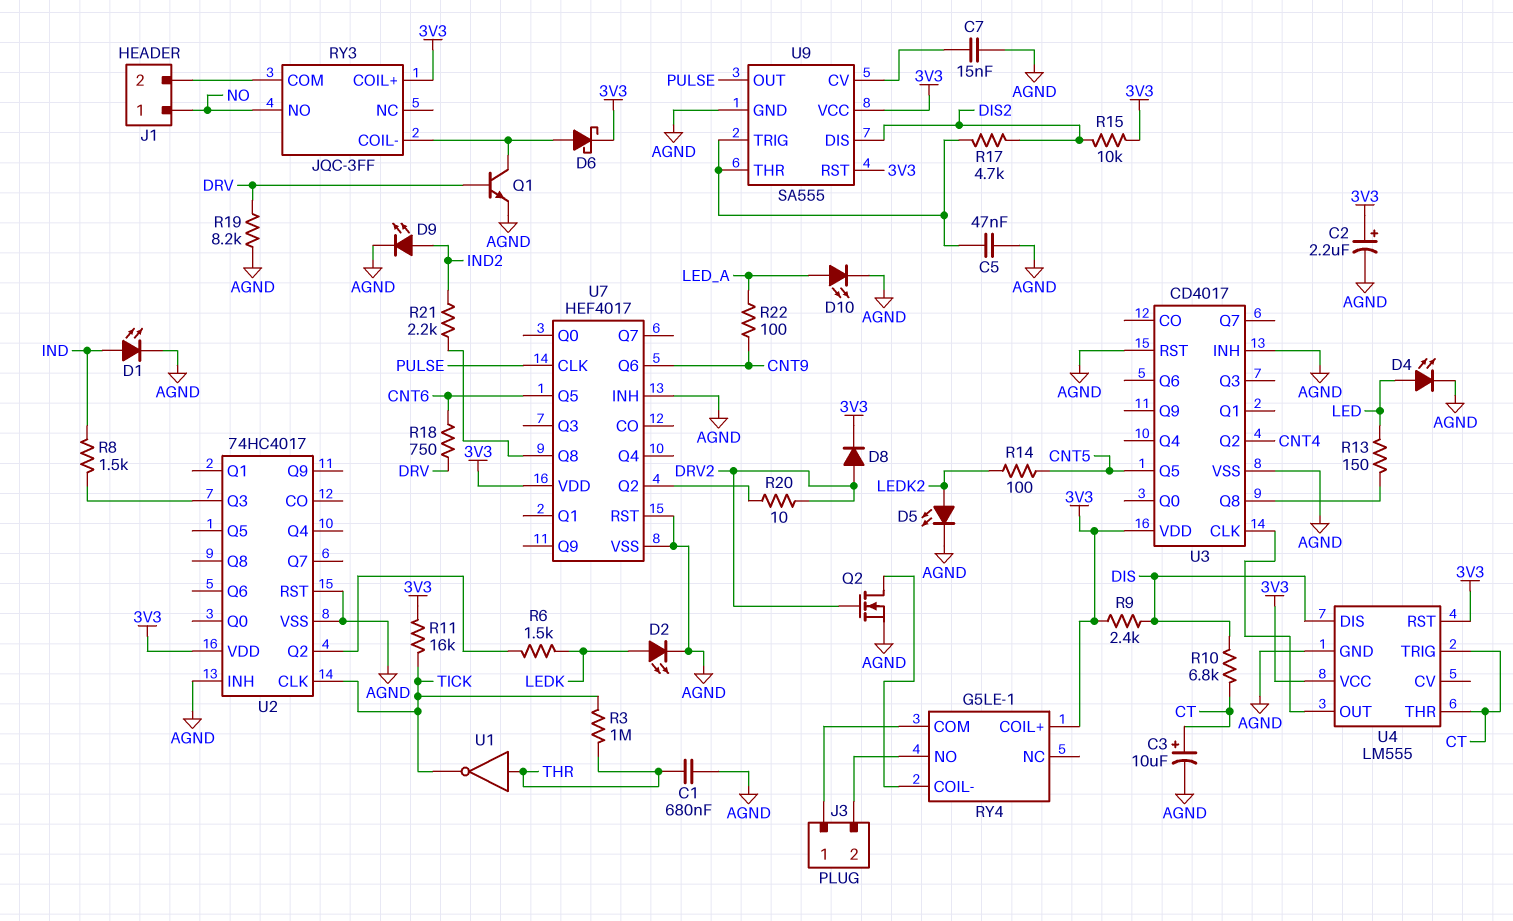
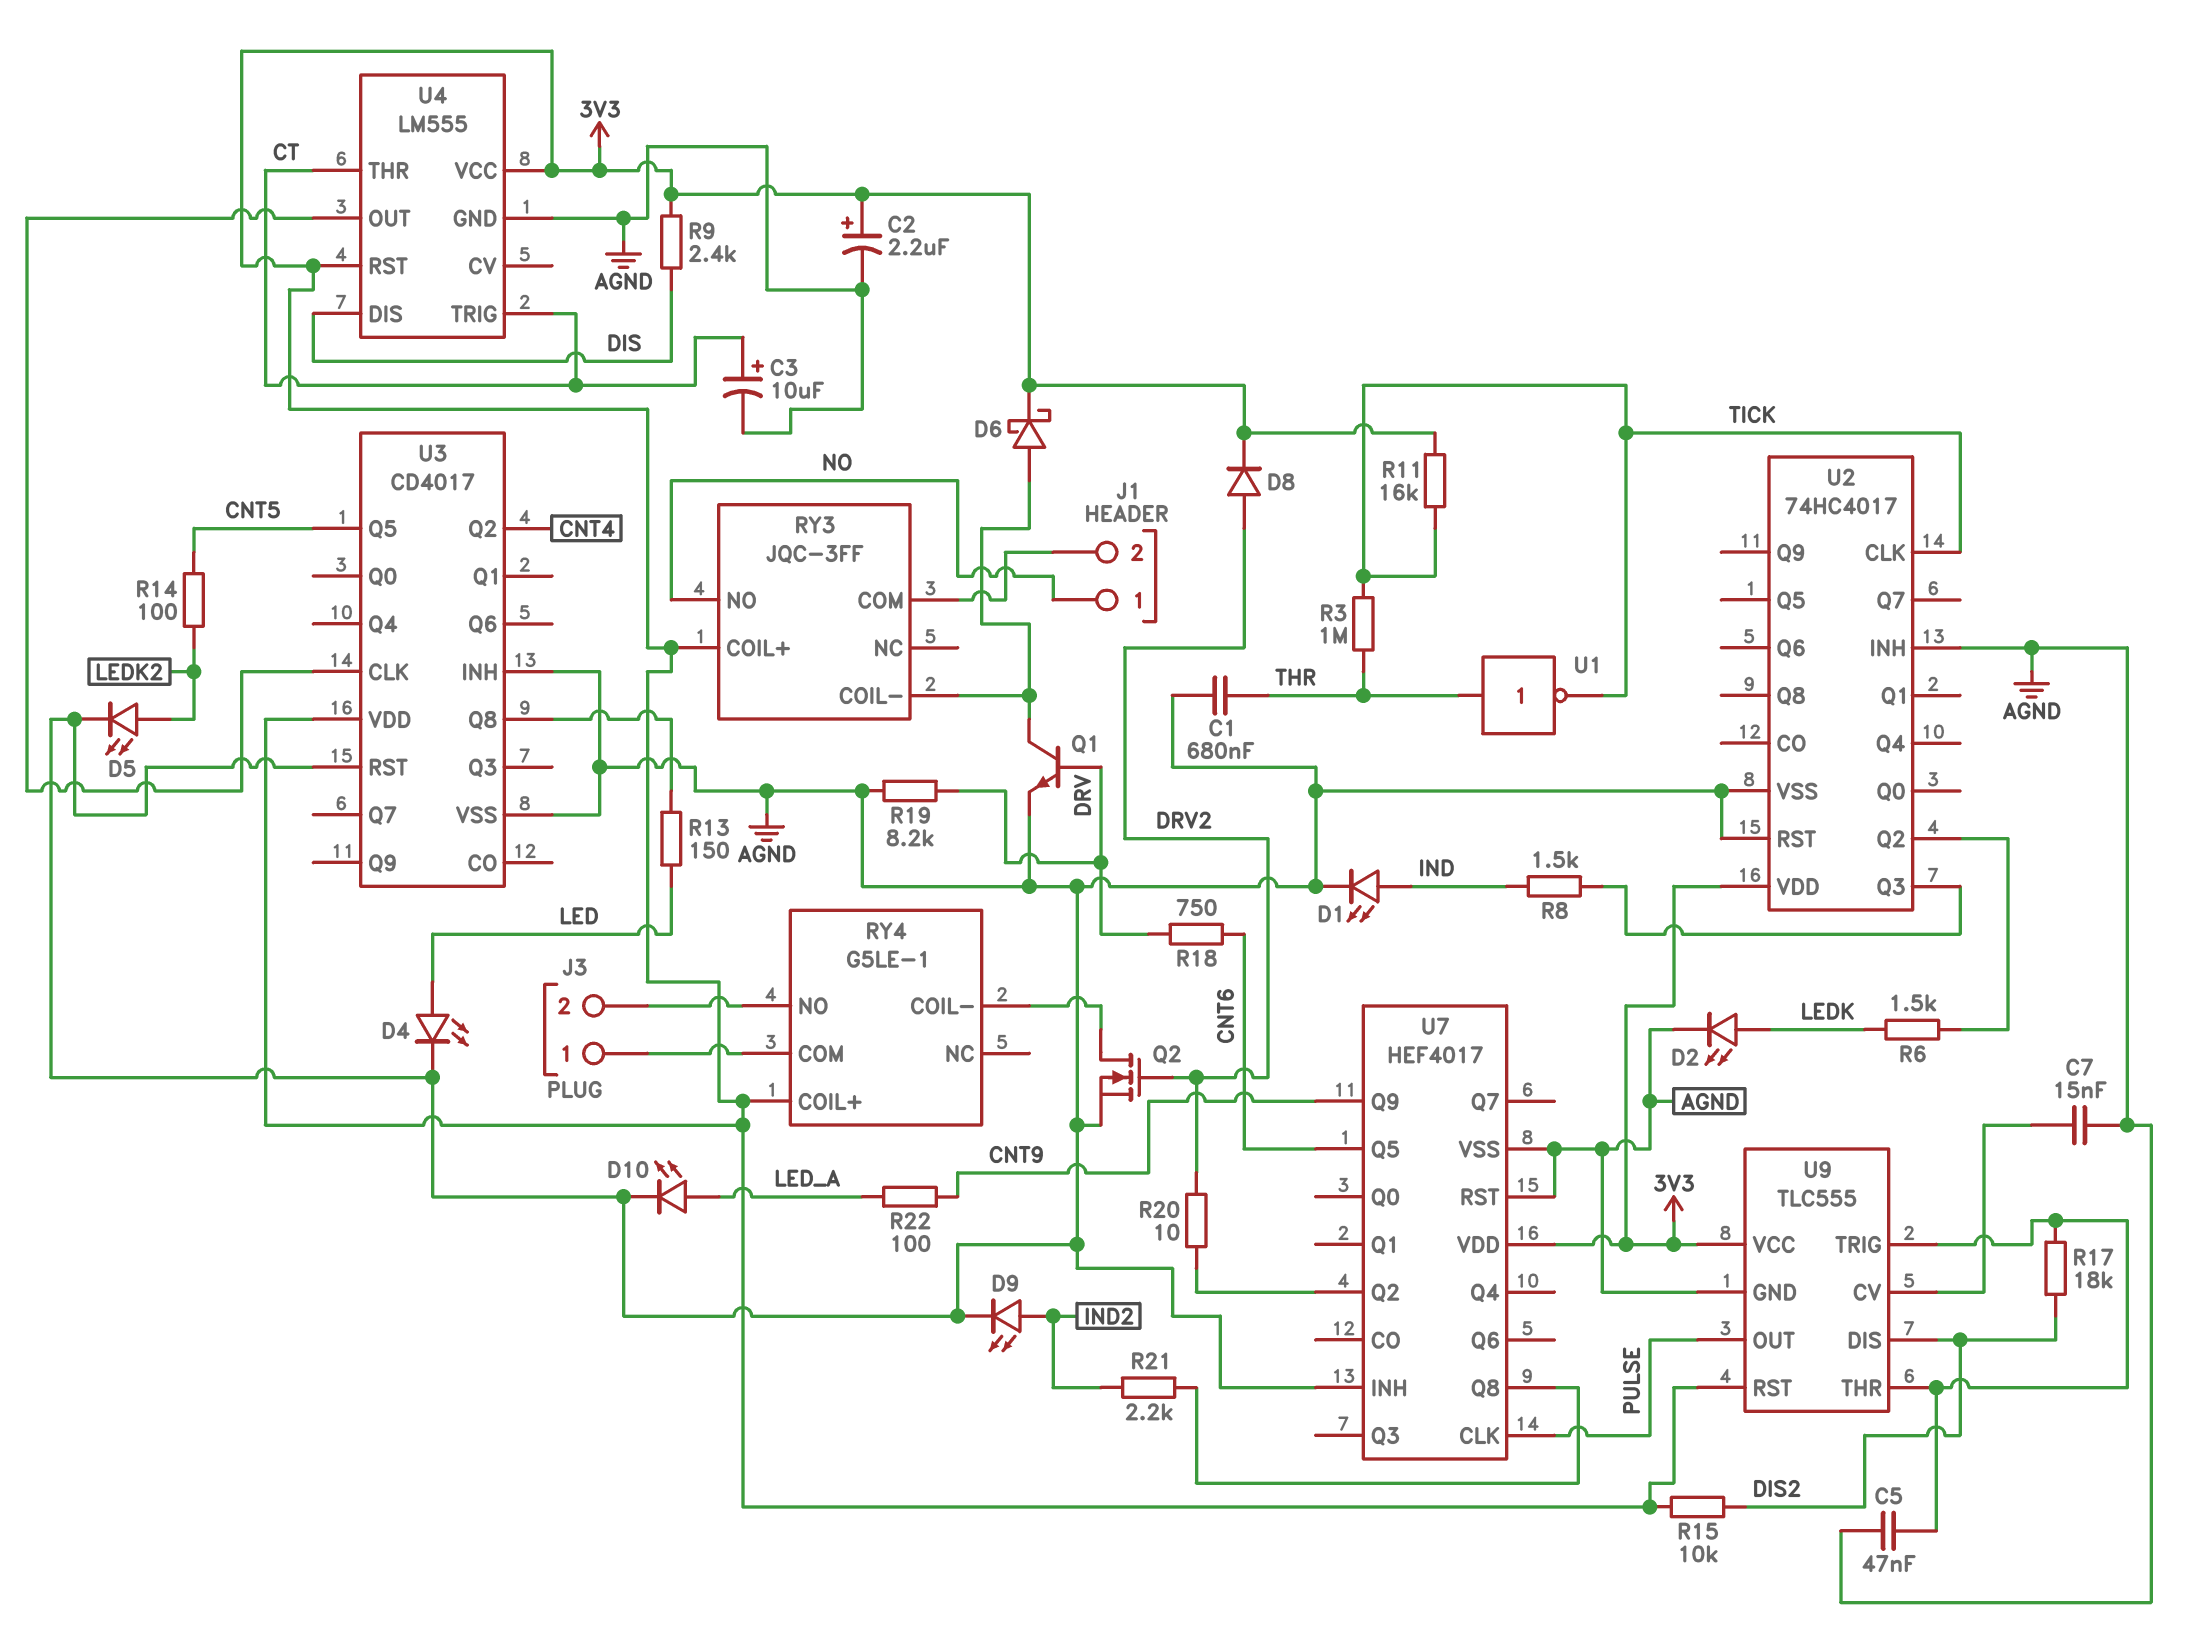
R10: 6.8k (CT, DIS) -> none
R17: 4.7k (DIS2, U9/THR) -> 18k (DIS2, U9/THR)
U7 pin Q6: CNT9 -> none
U7 pin Q9: none -> CNT9
U9: SA555 -> TLC555

